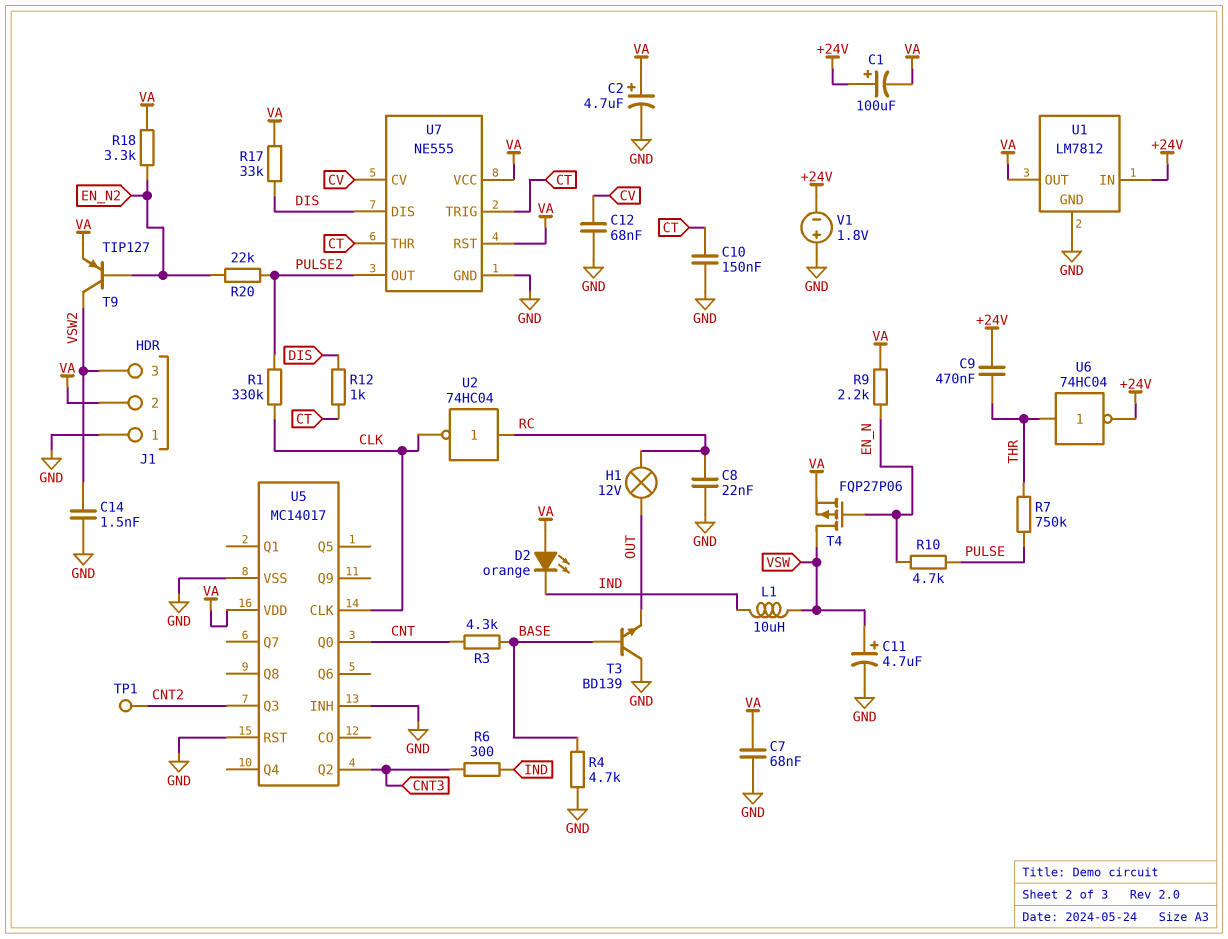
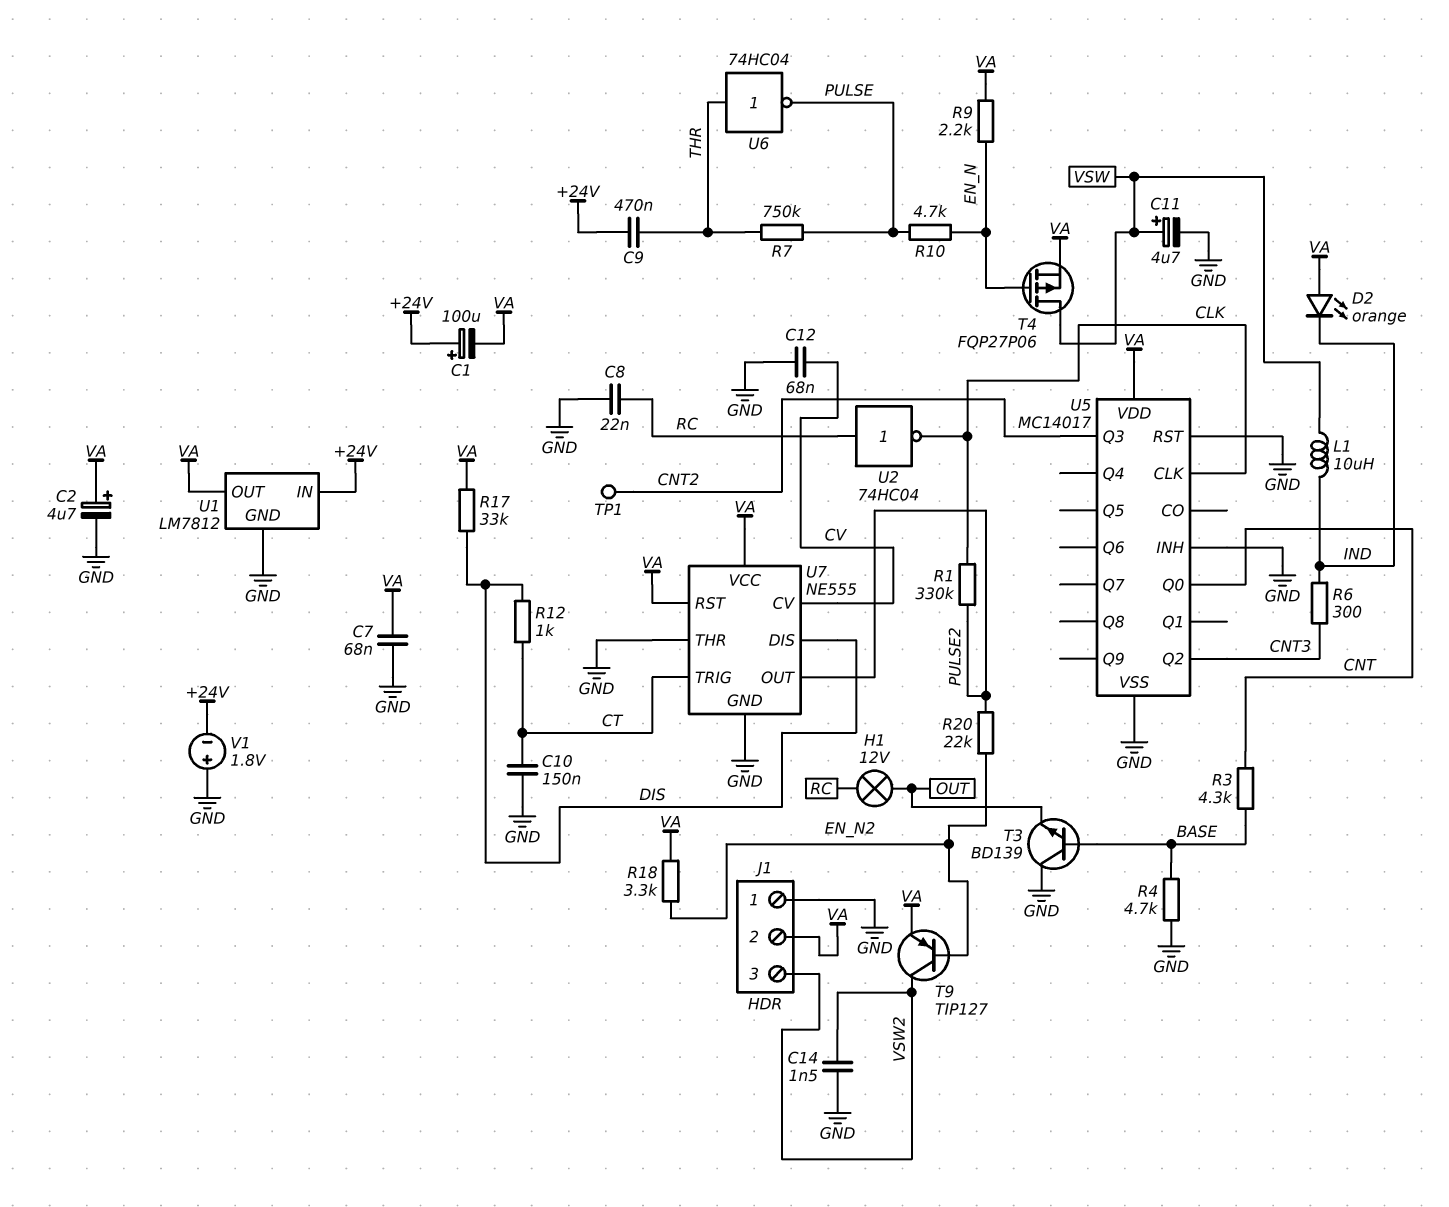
U6: NOT 74HC04 (in THR, out +24V) -> NOT 74HC04 (in THR, out PULSE)
U7 pin THR: CT -> GND

